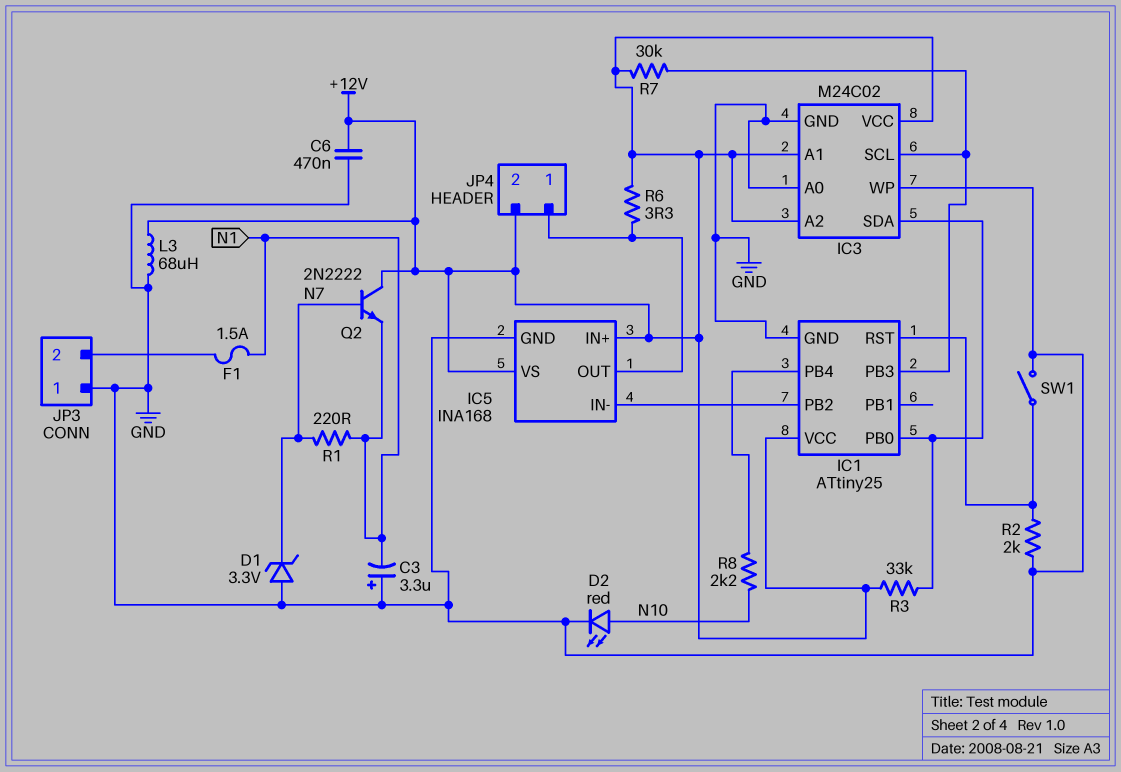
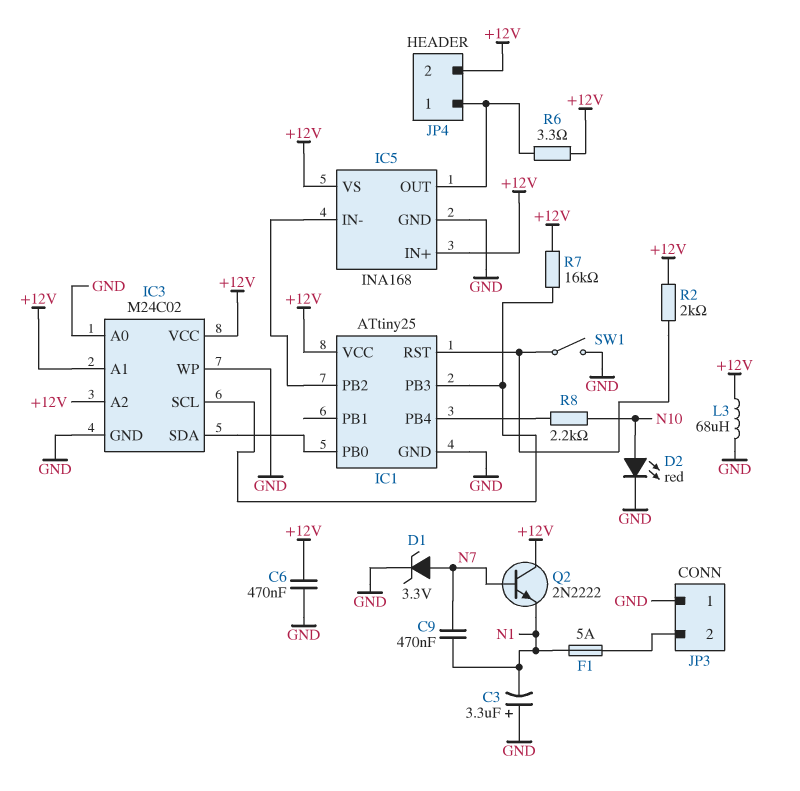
C9: none -> 470nF (N1, N7)
D1: zener 3.3V (A GND, K N7) -> zener 3.3V (A N7, K GND)
F1: 1.5A (JP3/2, N1) -> 5A (JP3/2, N1)
R1: 220 (N1, N7) -> none
R2: 2k (GND, IC1/RST) -> 2k (+12V, IC1/RST)
R3: 33k (+12V, IC1/PB0) -> none
R7: 30k (+12V, IC1/PB3) -> 16k (+12V, IC1/PB3)

